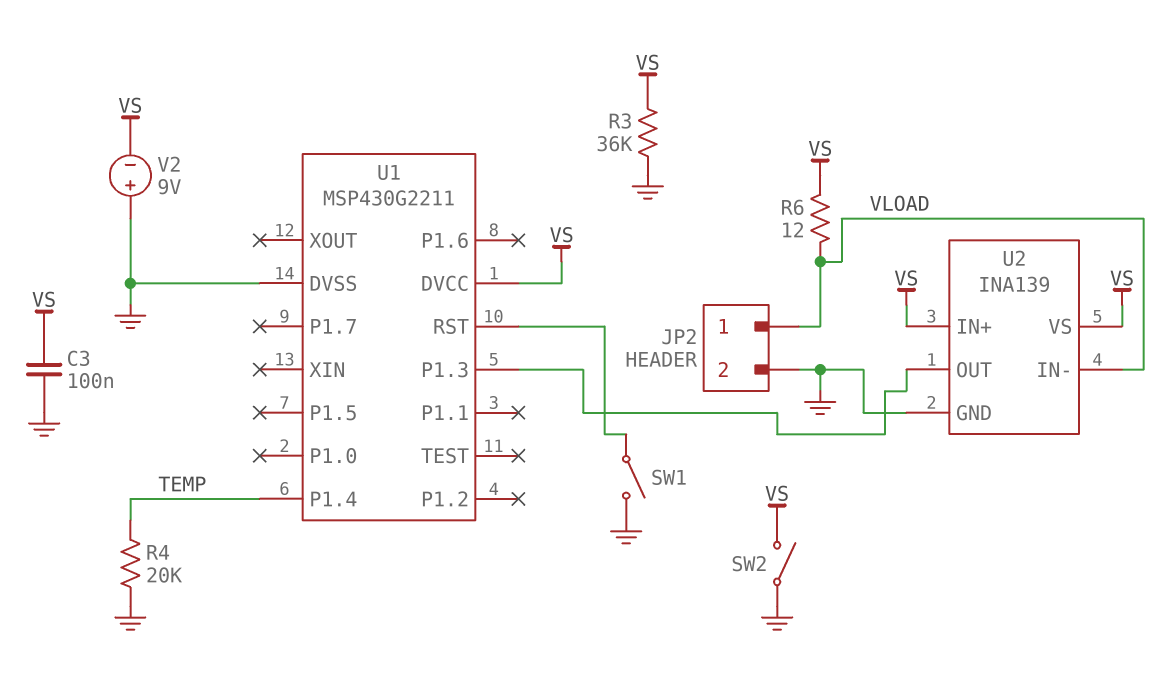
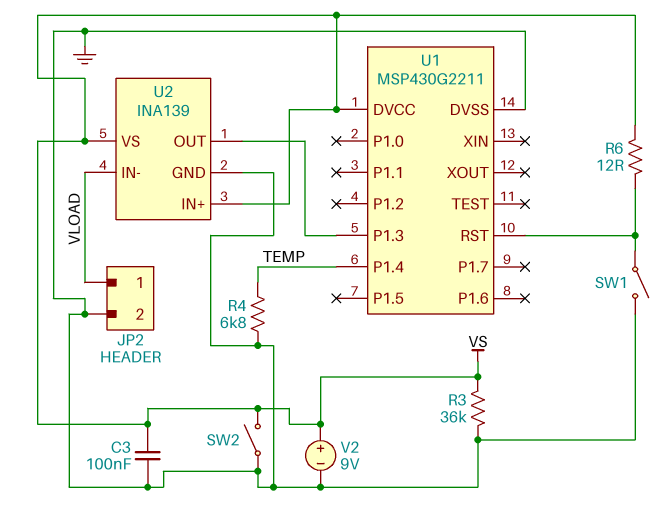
R4: 20k (GND, TEMP) -> 6.8k (GND, TEMP)
R6: 12 (VLOAD, VS) -> 12 (U1/RST, VS)
V2: 9V (plus GND, minus VS) -> 9V (plus VS, minus GND)

